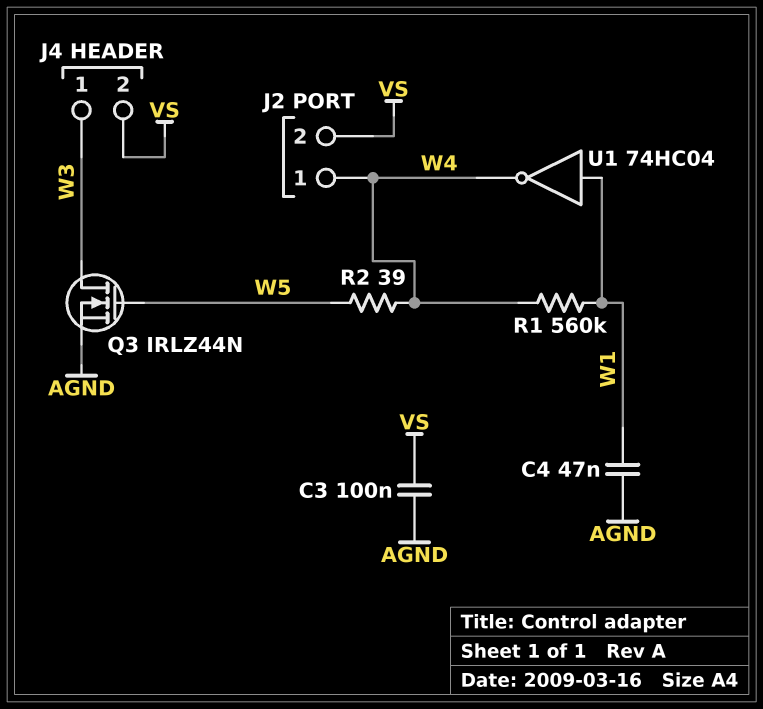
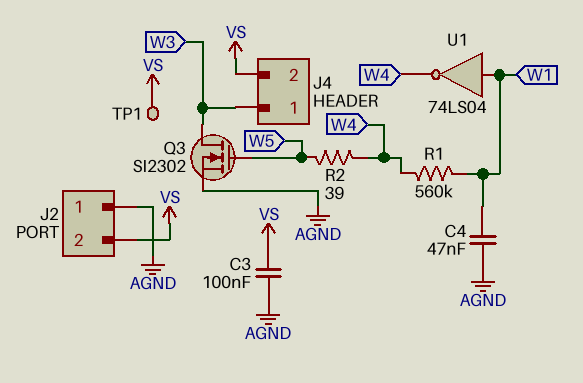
J2 pin 1: W4 -> AGND
Q3: NMOS IRLZ44N (G W5, D W3, S AGND) -> NMOS SI2302 (G W5, D W3, S AGND)
TP1: none -> test point (VS)
U1: NOT 74HC04 (in W1, out W4) -> NOT 74LS04 (in W1, out W4)

